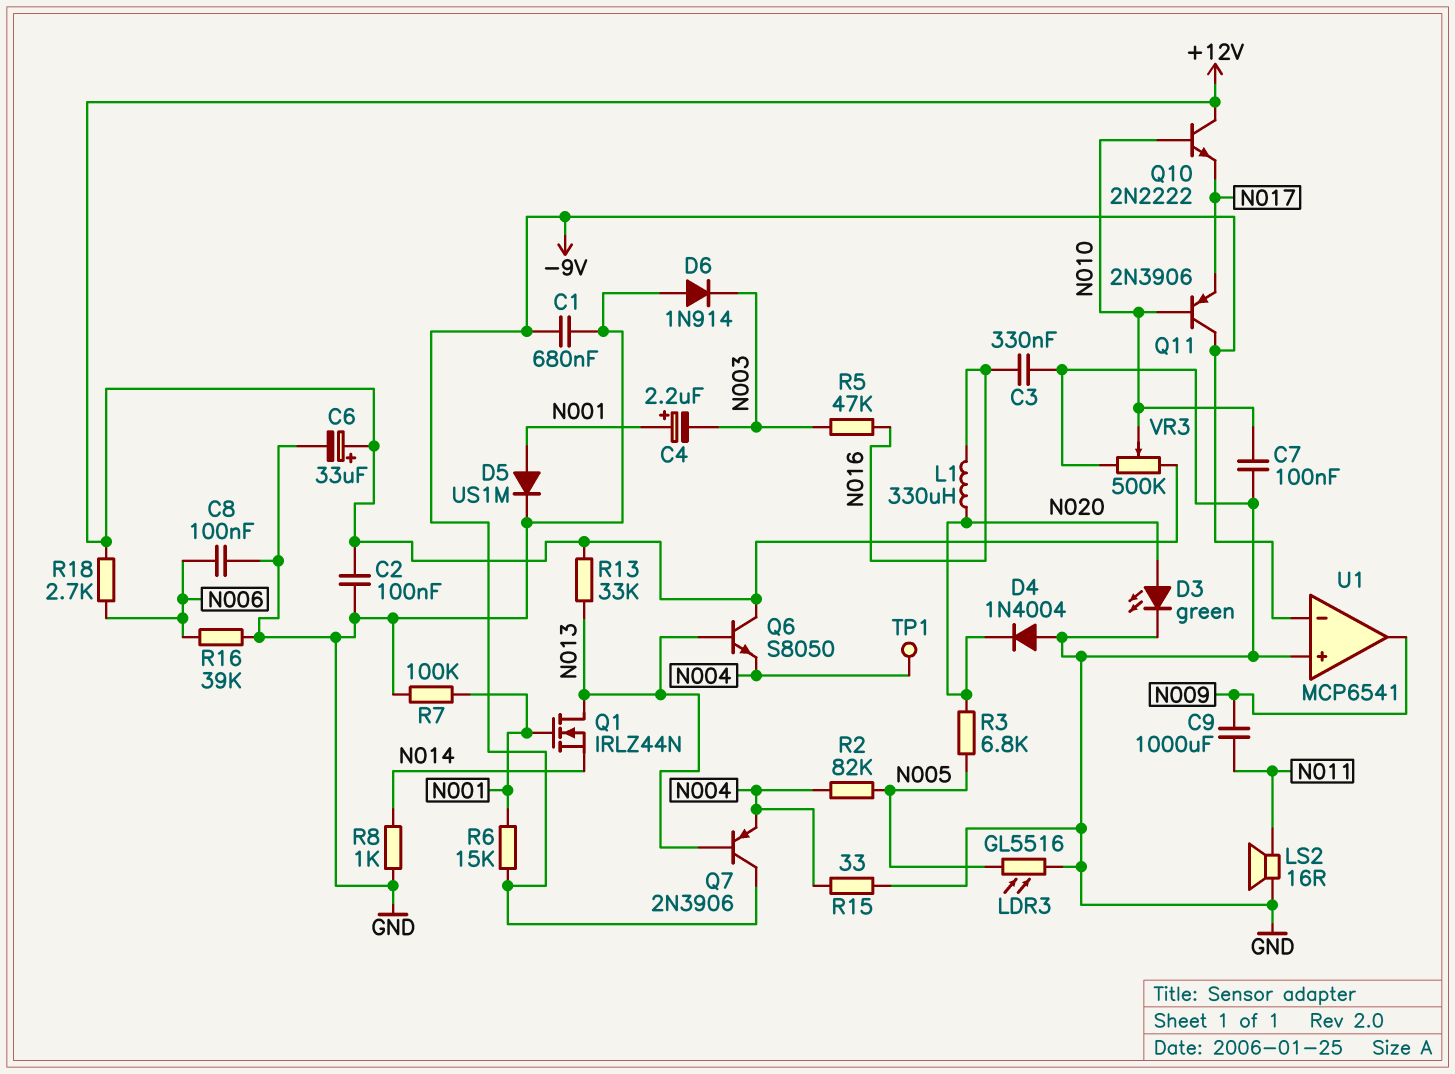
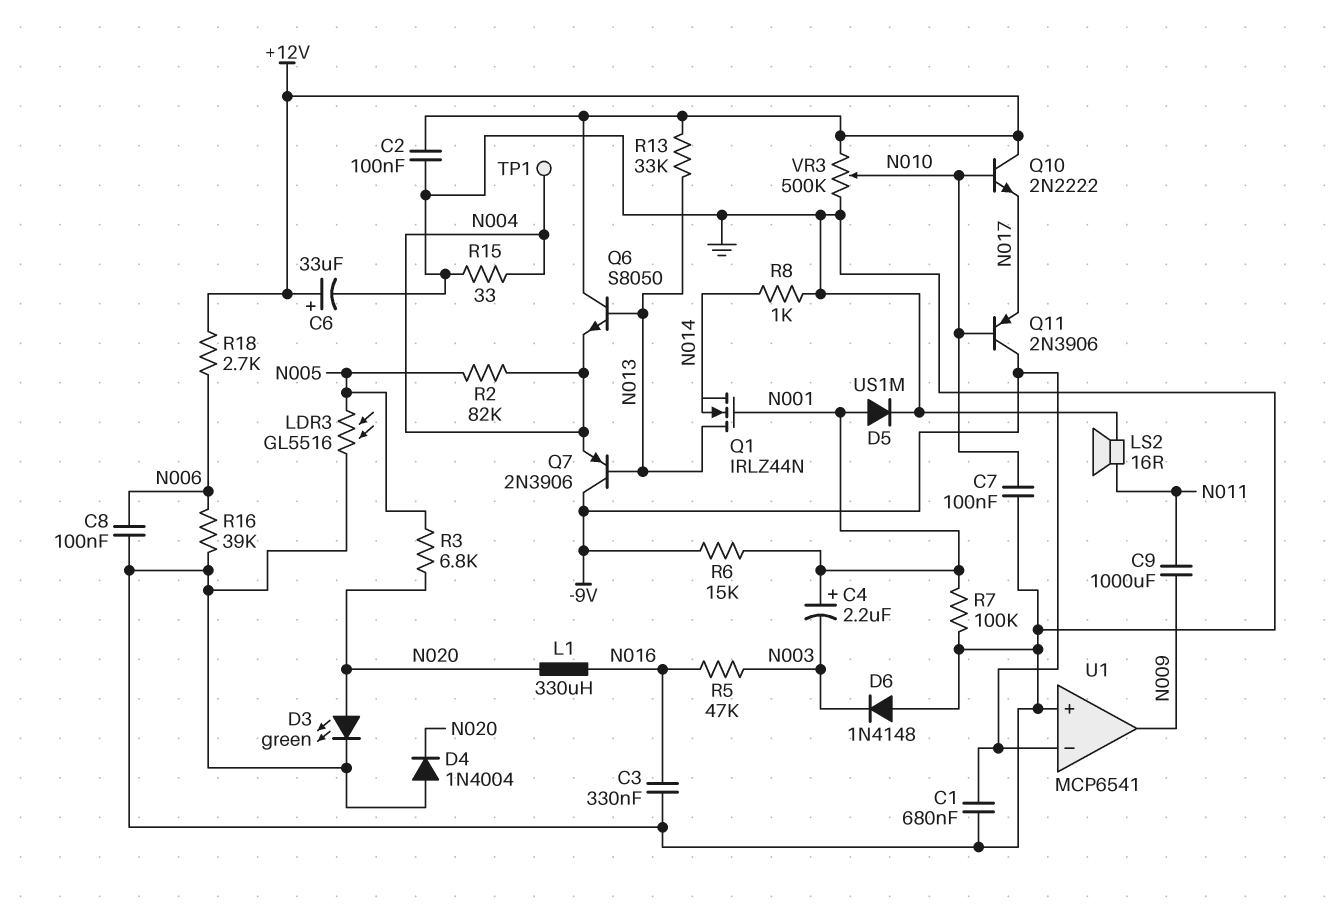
D6: diode 1N914 (A GND, K N003) -> diode 1N4148 (A GND, K N003)

